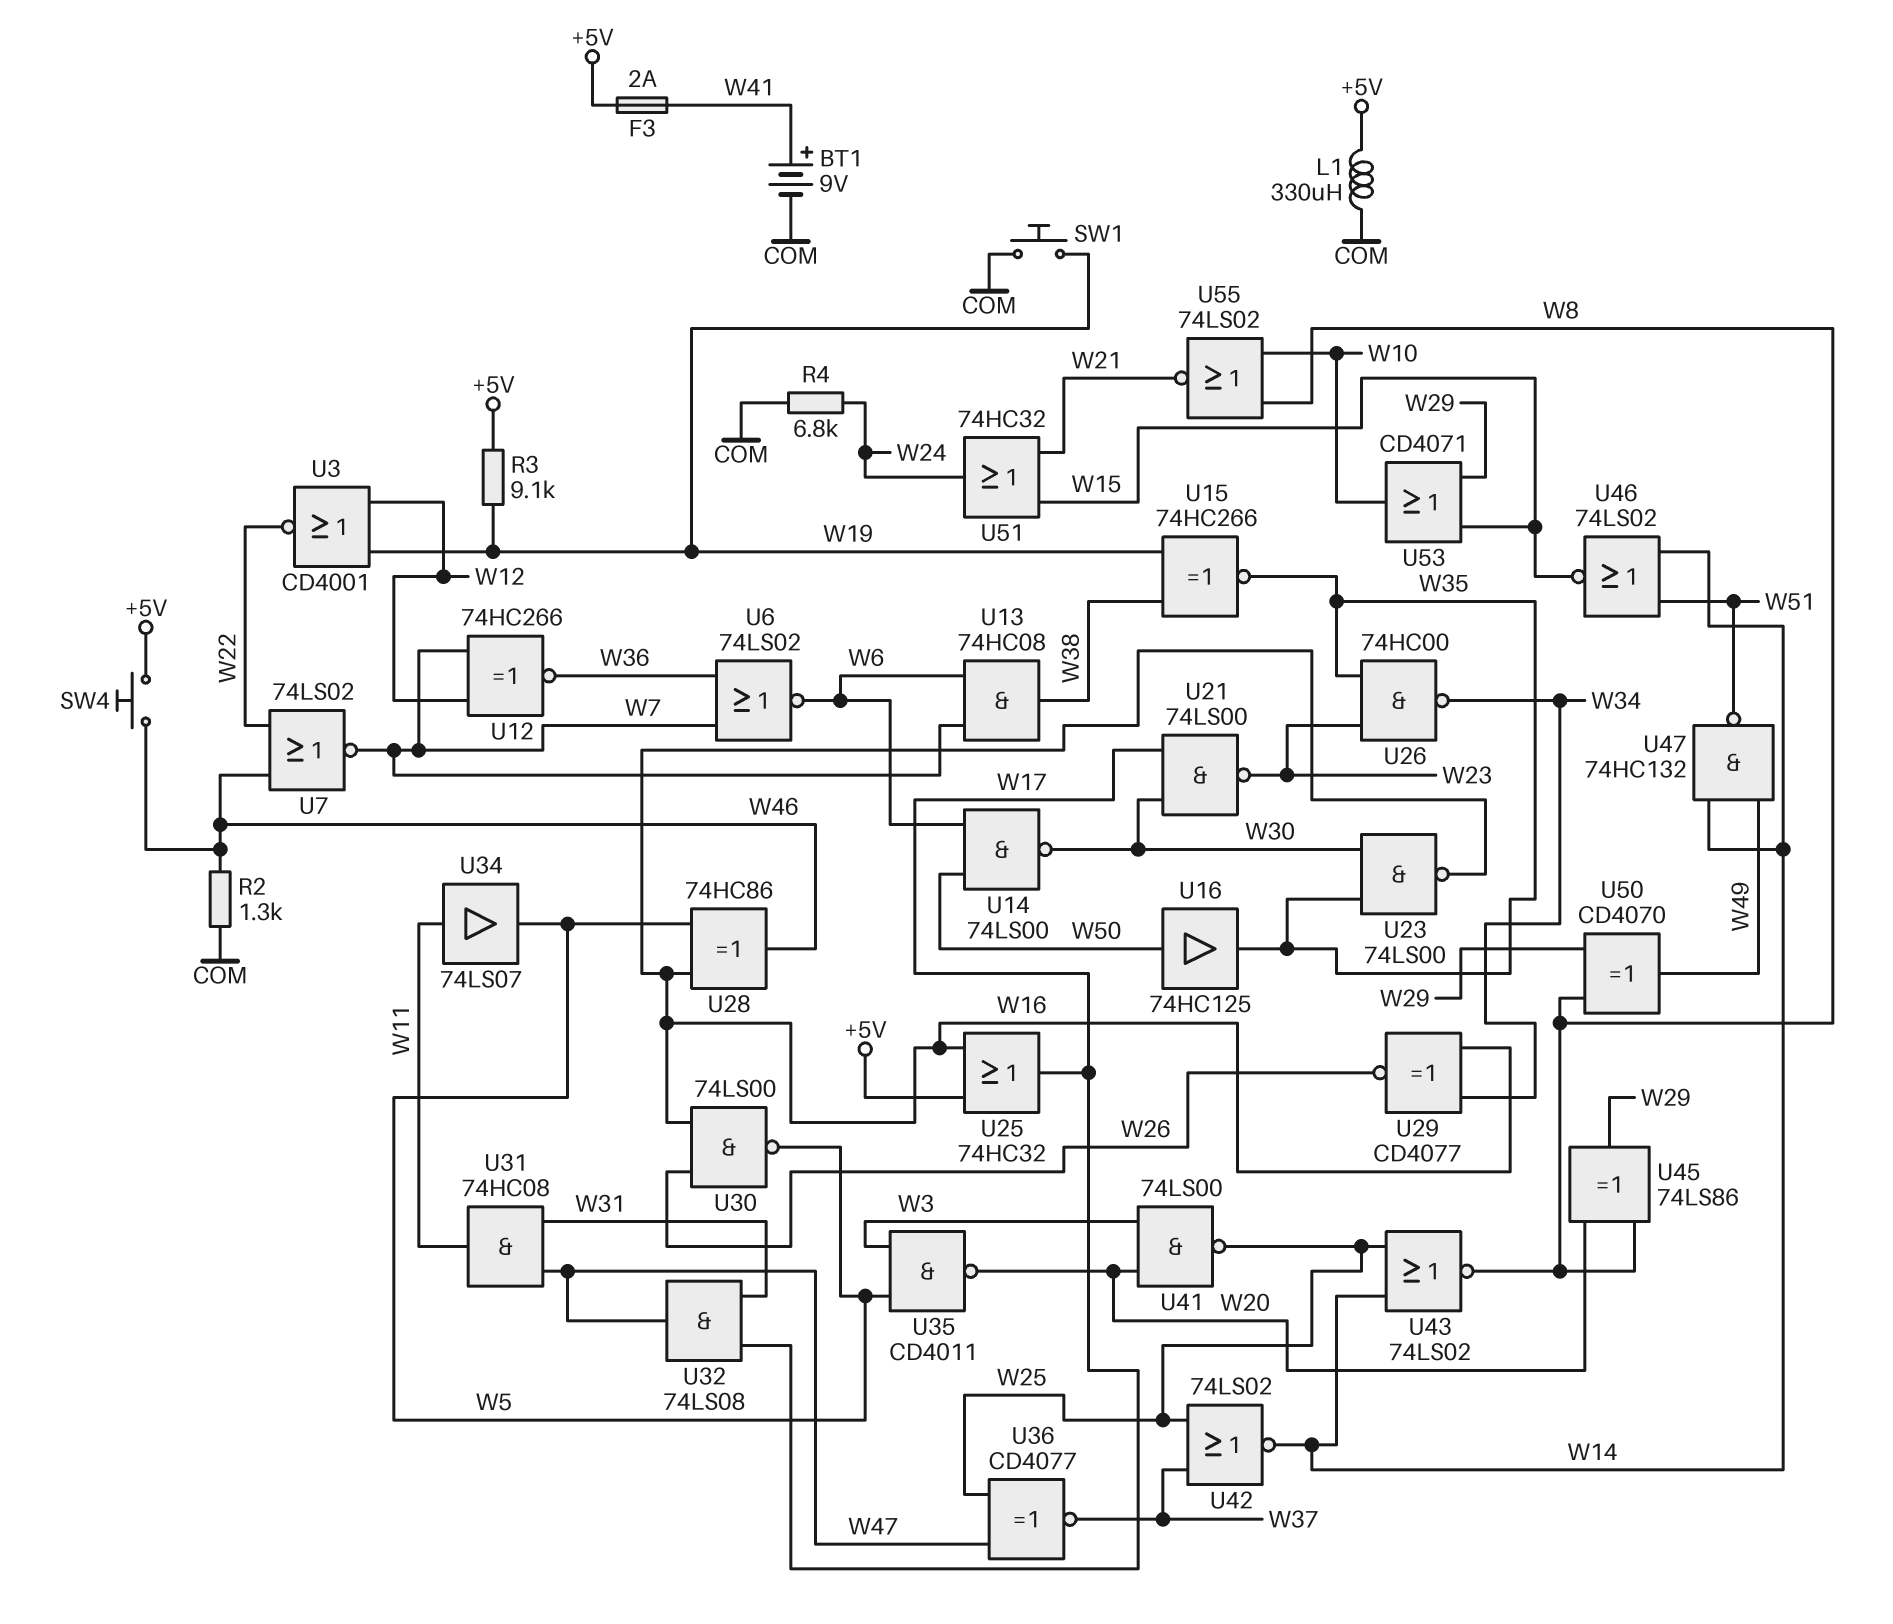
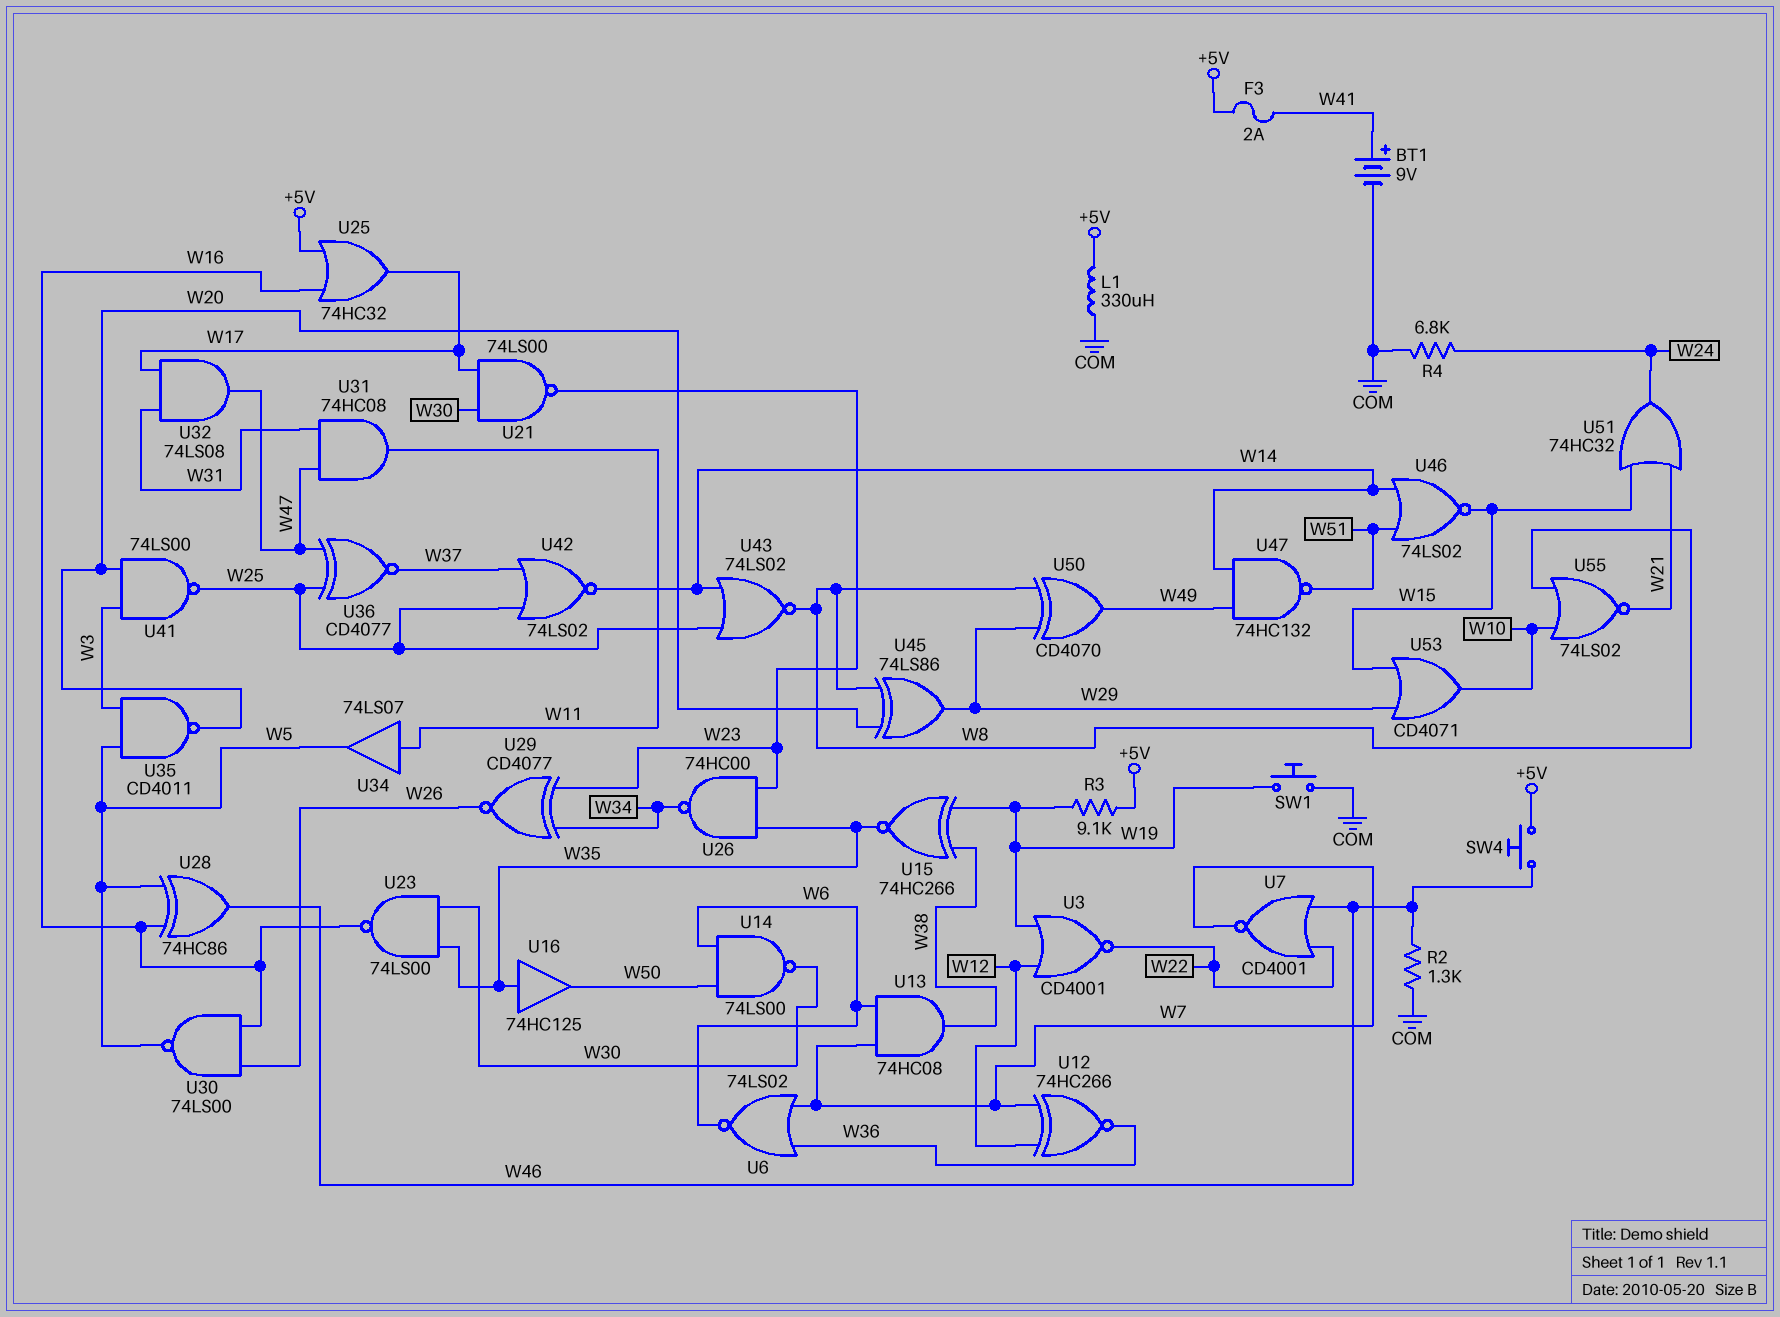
U7: NOR 74LS02 (in W22, in W46, out W7) -> NOR CD4001 (in W22, in W46, out W7)
U16: buffer 74HC125 (in W50, out W35) -> buffer 74HC125 (in W35, out W50)
U29: XNOR CD4077 (in W16, in W34, out W26) -> XNOR CD4077 (in W23, in W34, out W26)

